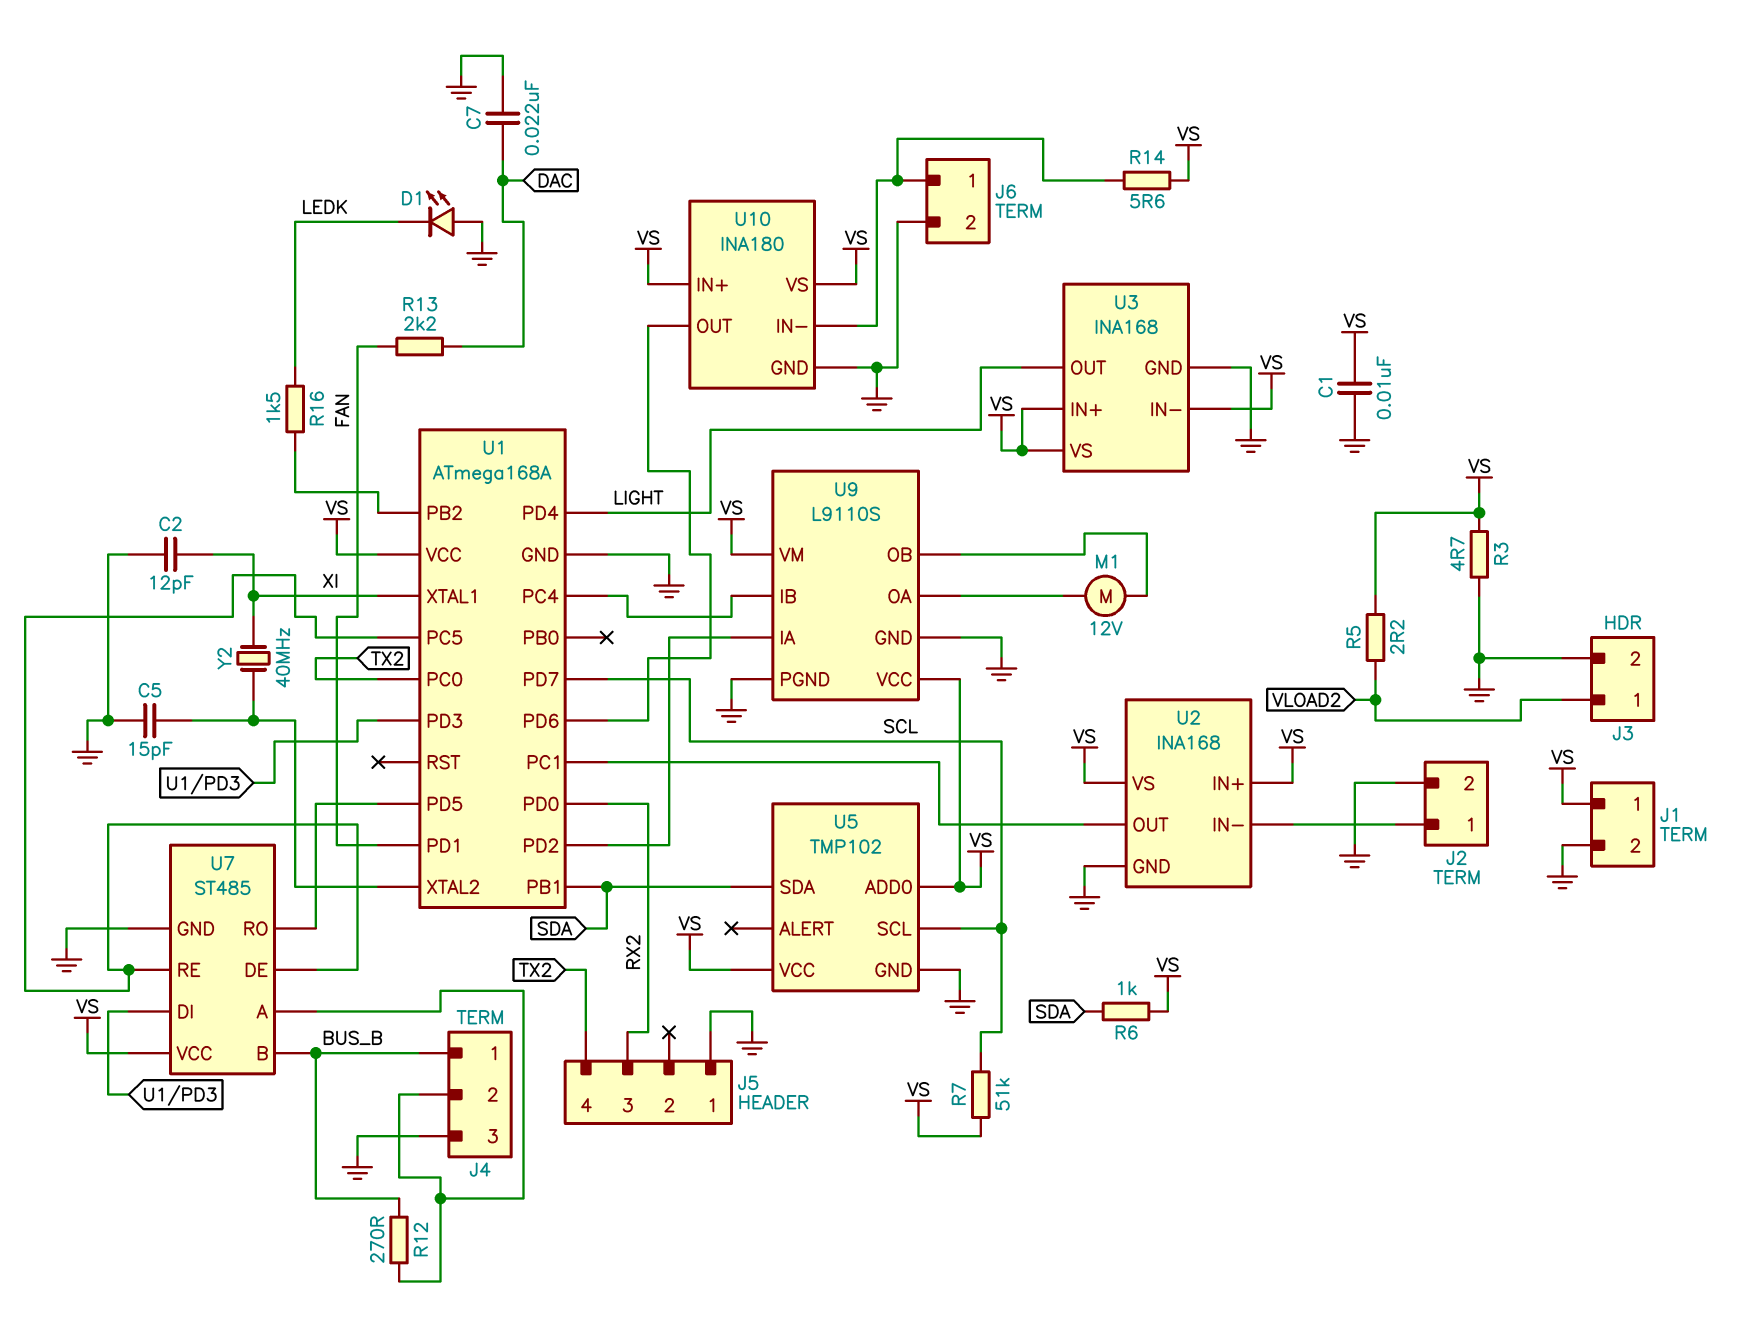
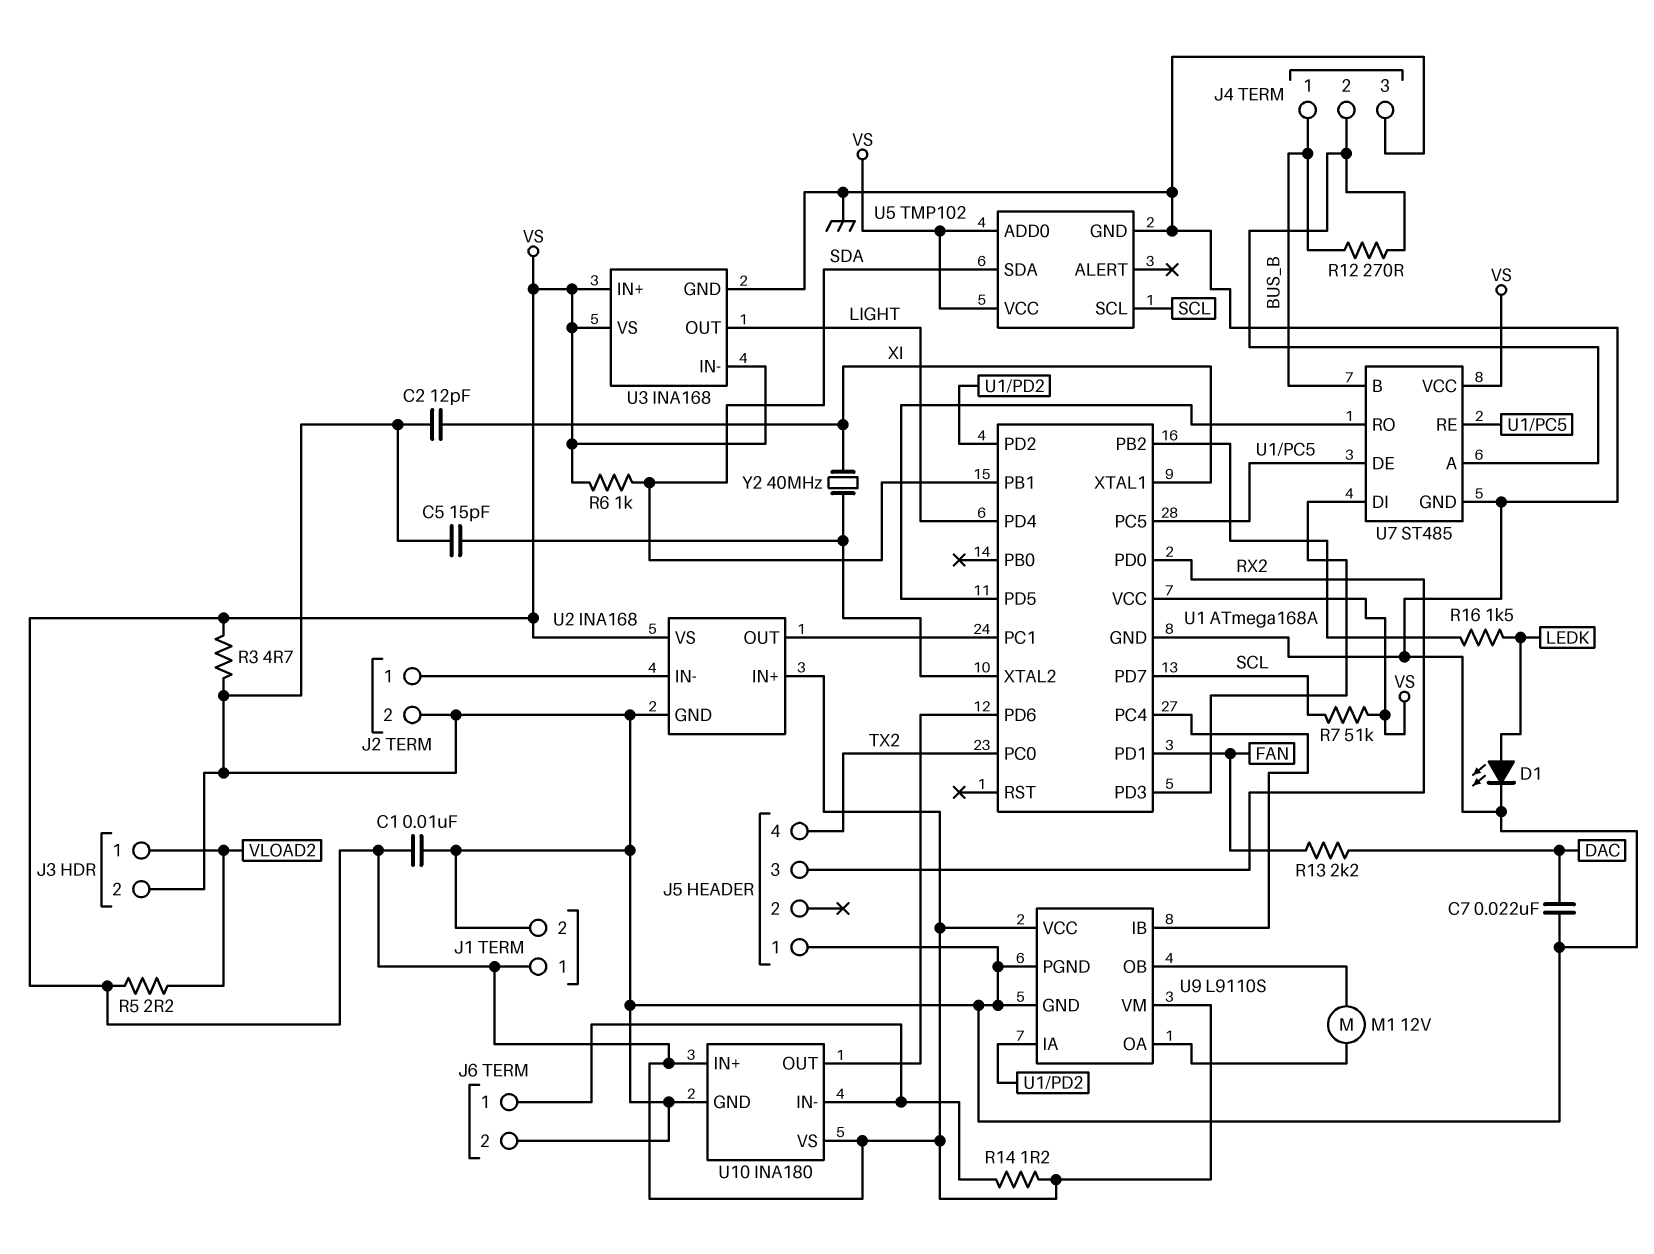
D1: LED (A GND, K LEDK) -> LED (A LEDK, K GND)
R14: 5.6 (J6/1, VS) -> 1.2 (J6/1, VS)

